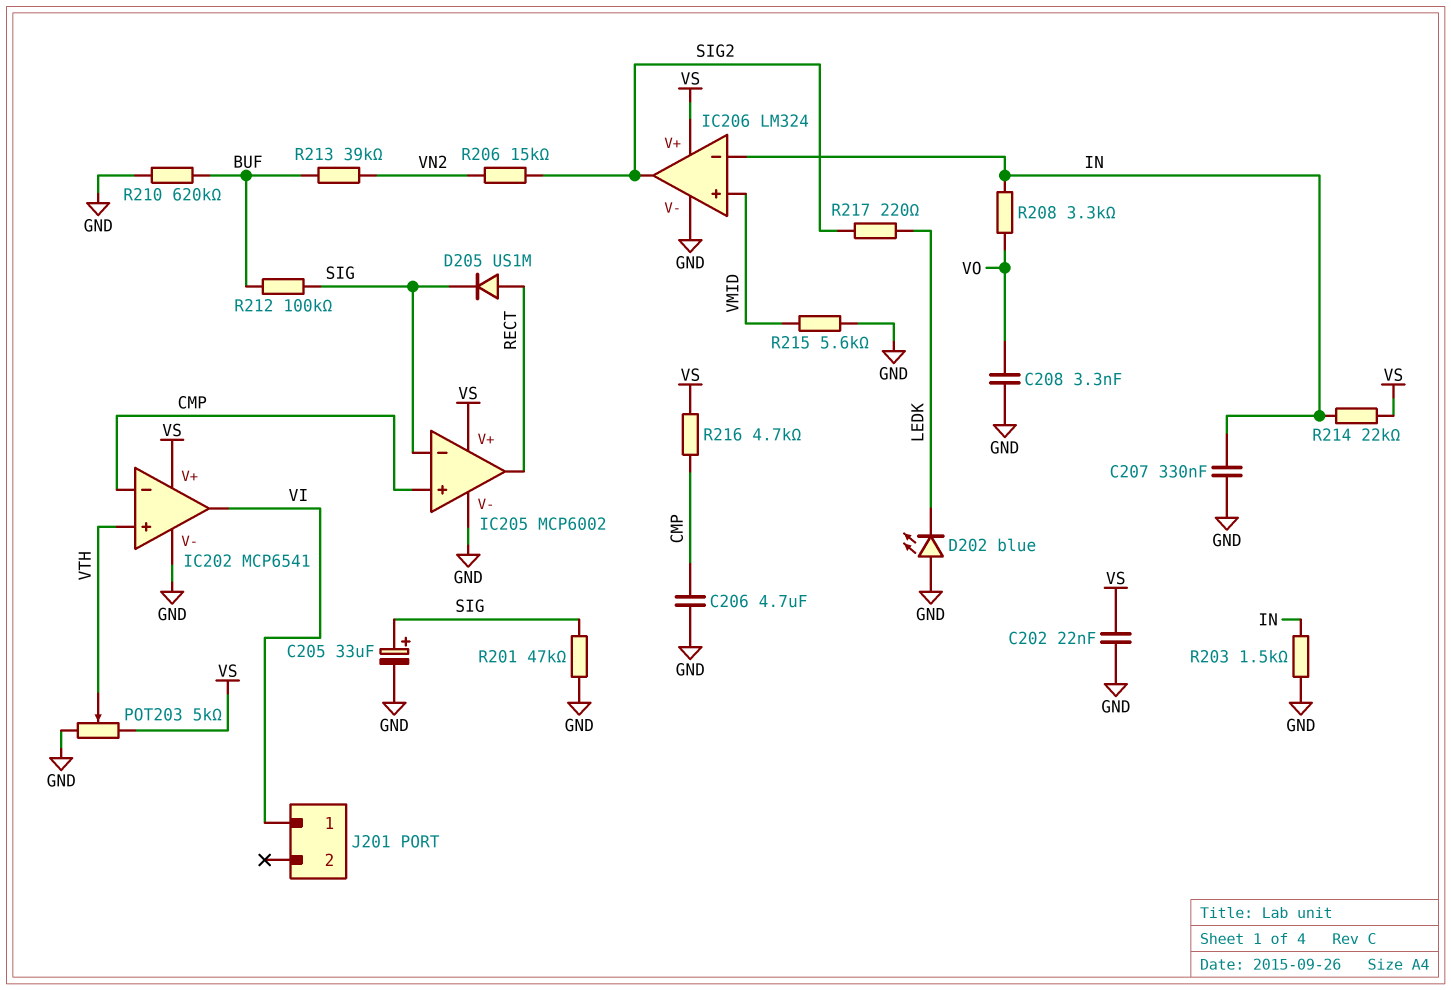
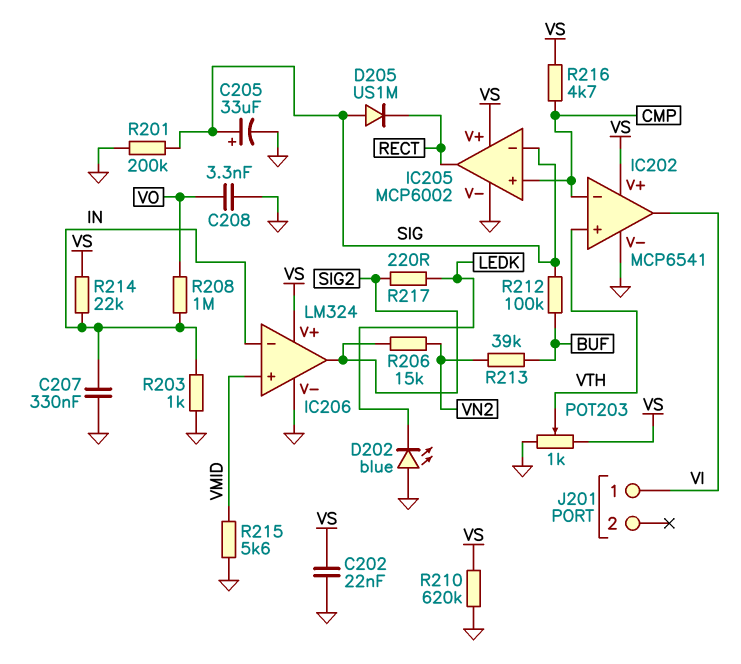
C206: 4.7uF (CMP, GND) -> none
D205: diode US1M (A RECT, K SIG) -> diode US1M (A SIG, K RECT)
POT203: 5k (GND, VS, wiper VTH) -> 1k (GND, VS, wiper VTH)
R201: 47k (GND, SIG) -> 200k (GND, SIG)
R203: 1.5k (GND, IN) -> 1k (GND, IN)
R208: 3.3k (IN, VO) -> 1M (IN, VO)
R210: 620k (BUF, GND) -> 620k (GND, VS)

